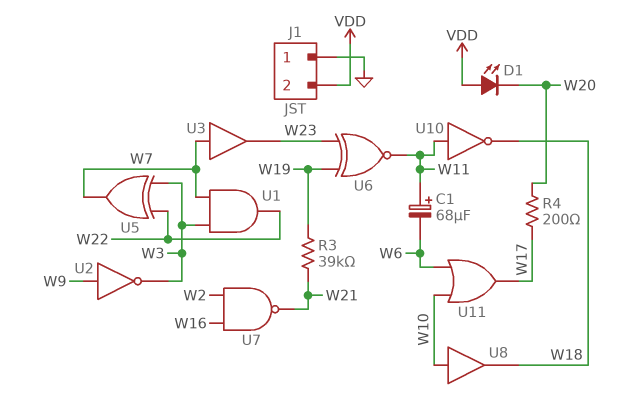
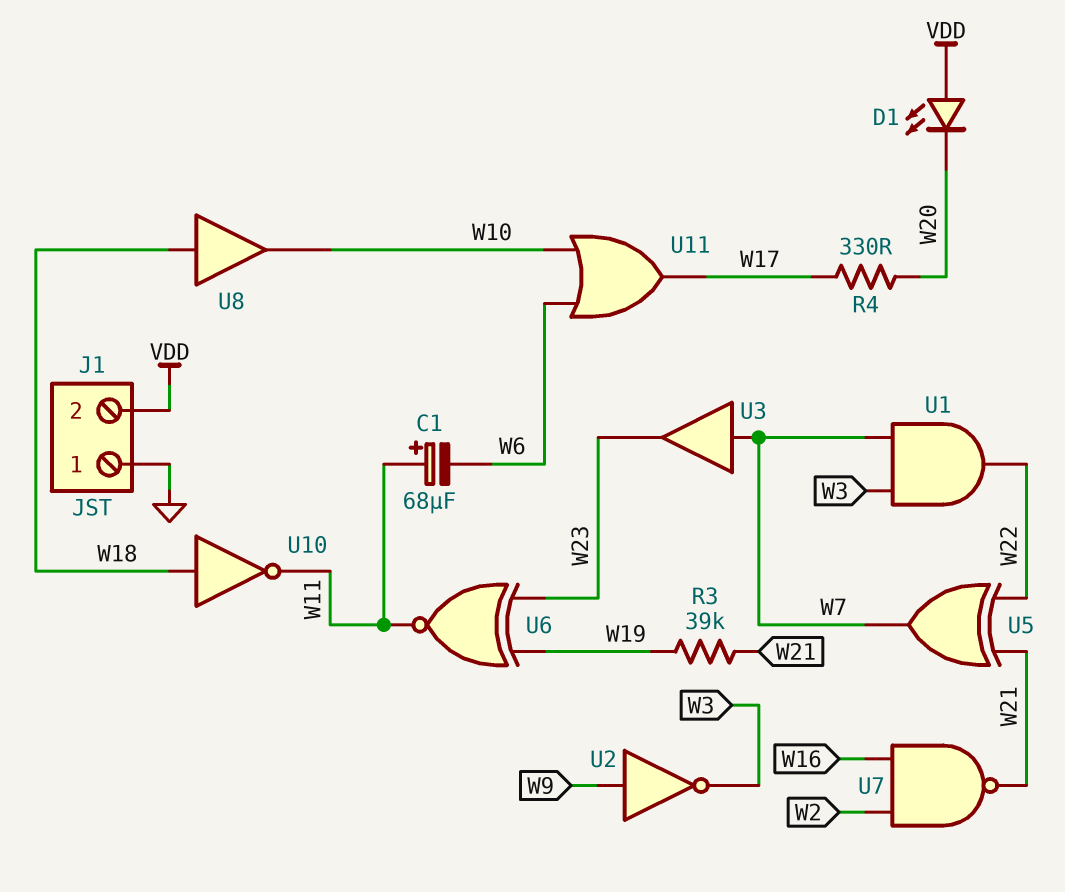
R4: 200 (W17, W20) -> 330 (W17, W20)
U5: XOR (in W3, in W22, out W7) -> XOR (in W21, in W22, out W7)
U8: buffer (in W10, out W18) -> buffer (in W18, out W10)
U10: NOT (in W11, out W18) -> NOT (in W18, out W11)

